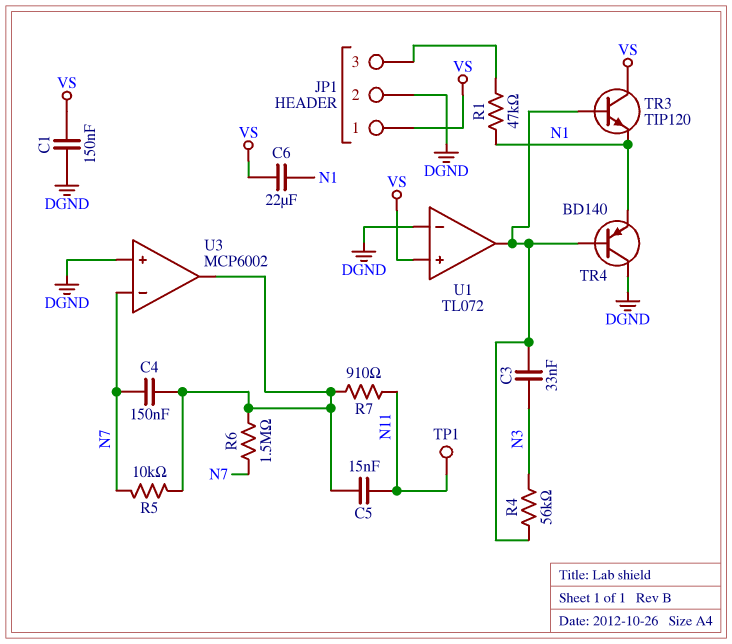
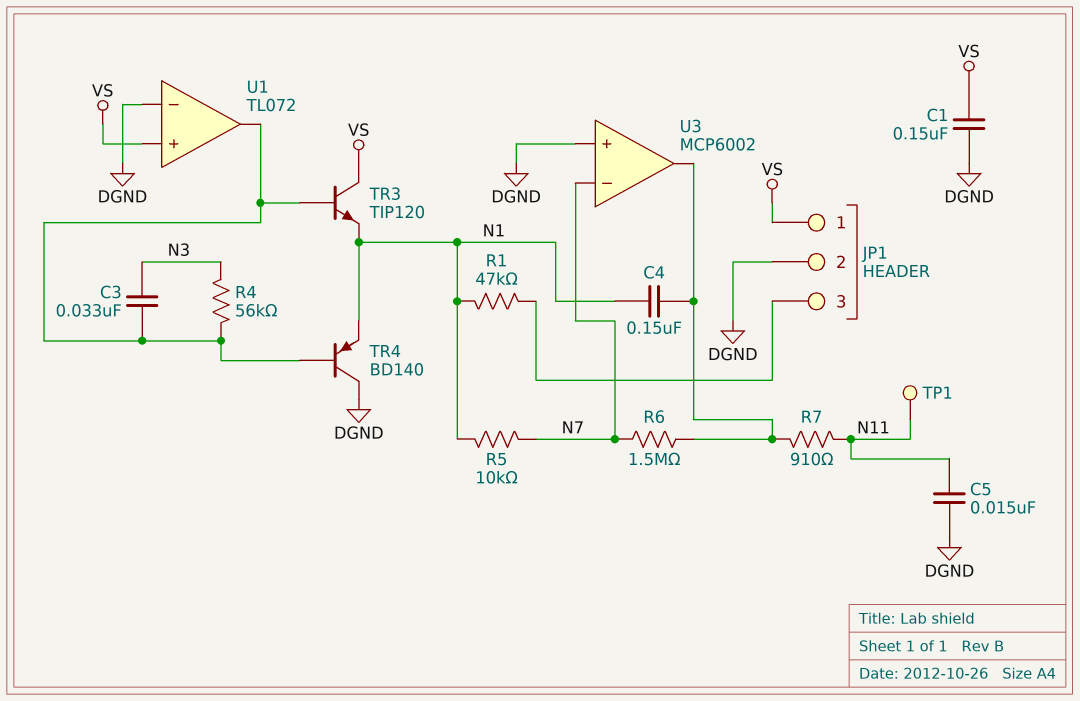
C4: 150nF (N7, U3/out) -> 150nF (N1, U3/out)
C5: 15nF (N11, U3/out) -> 15nF (DGND, N11)
C6: 22uF (N1, VS) -> none
R5: 10k (N7, U3/out) -> 10k (N1, N7)

